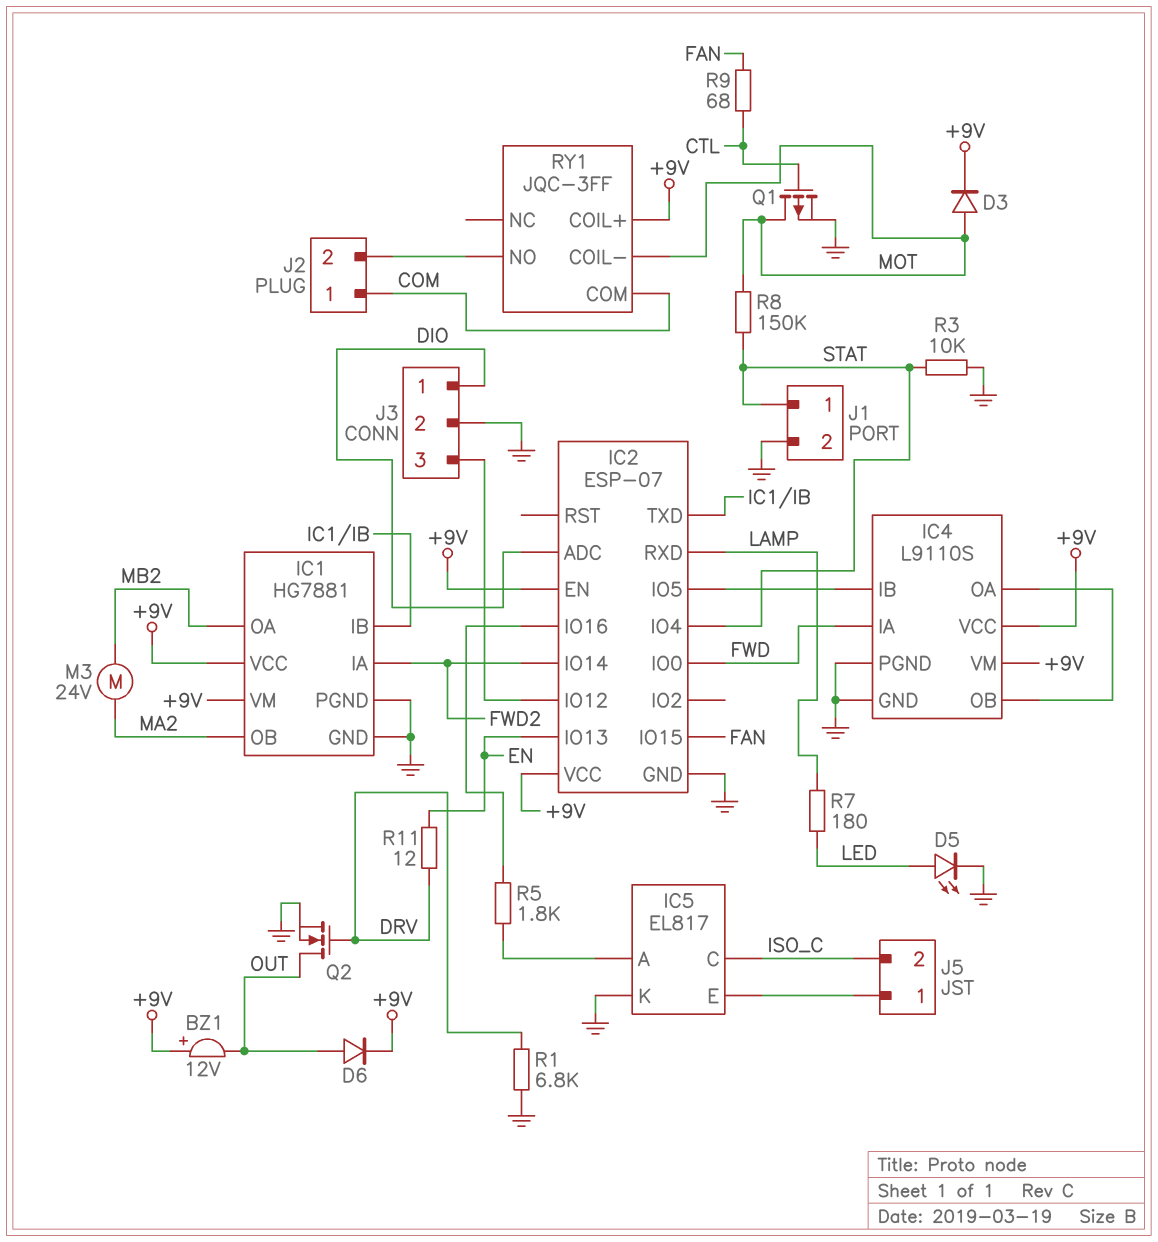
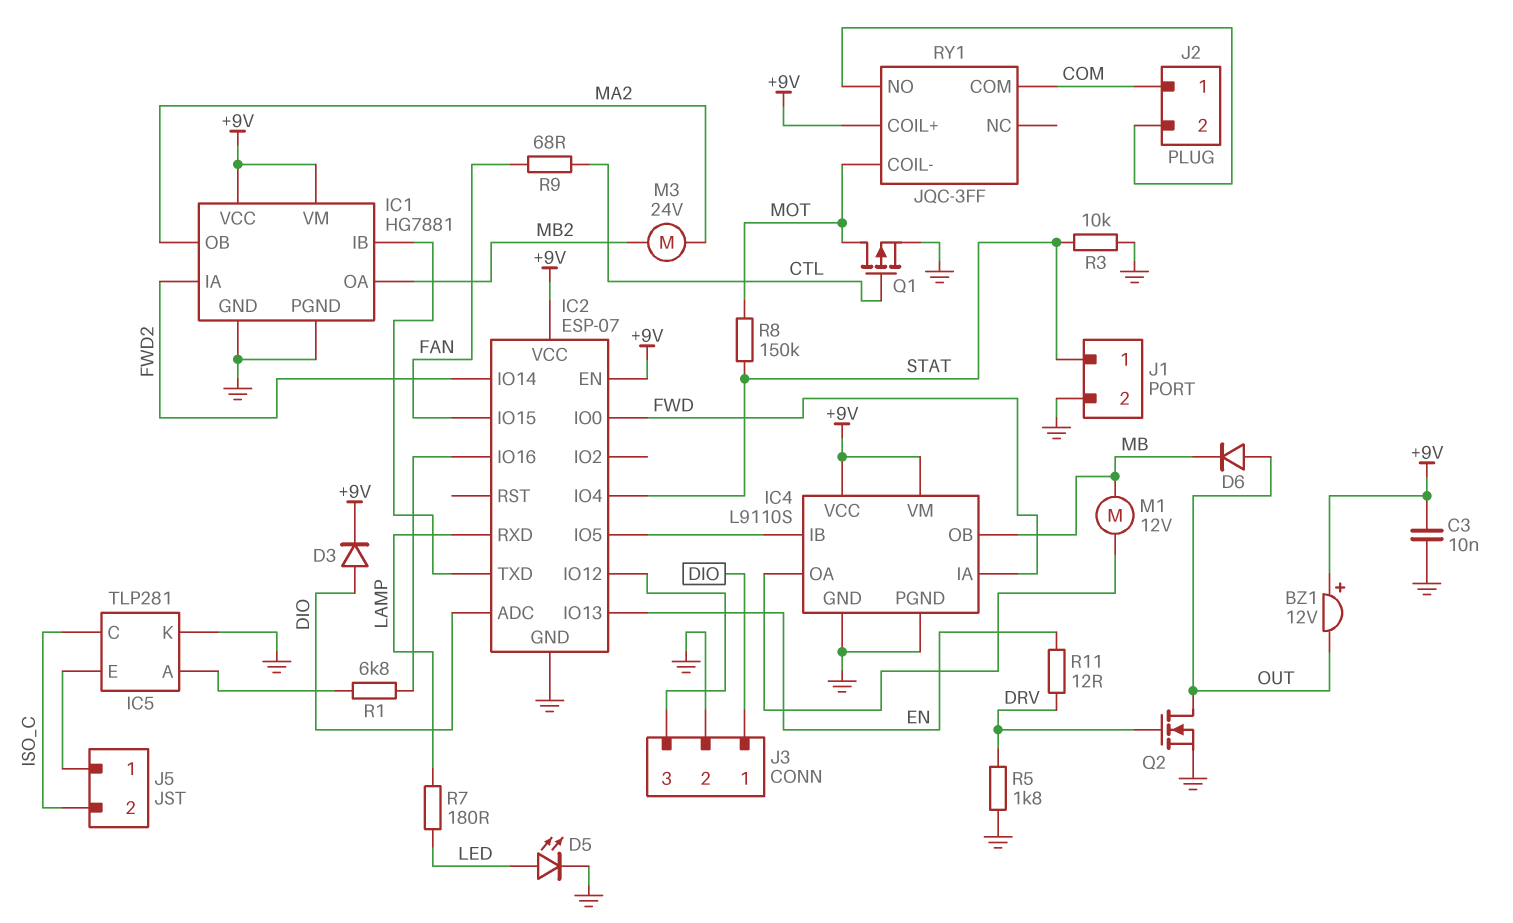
C3: none -> 10nF (+9V, GND)
D3: diode (A MOT, K +9V) -> diode (A DIO, K +9V)
D6: diode (A OUT, K +9V) -> diode (A OUT, K MB)
IC4 pin OB: IC4/OA -> MB
IC5: EL817 -> TLP281
M1: none -> motor 12V (IC4/OA, MB)
R1: 6.8k (DRV, GND) -> 6.8k (IC2/IO16, IC5/A)
R5: 1.8k (IC2/IO16, IC5/A) -> 1.8k (DRV, GND)

